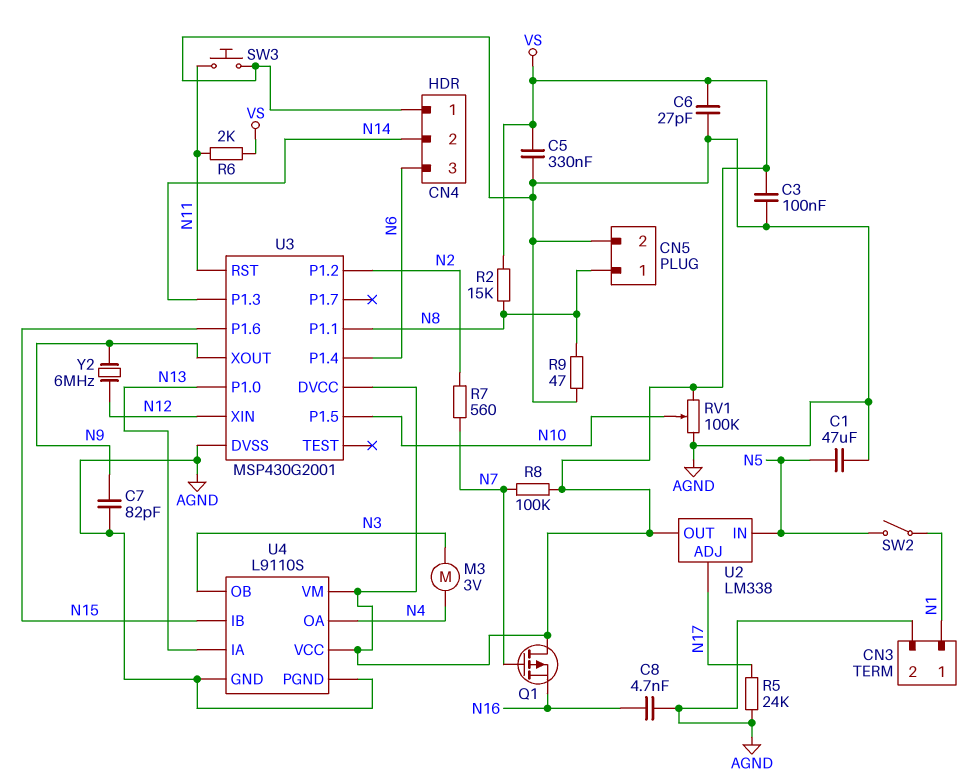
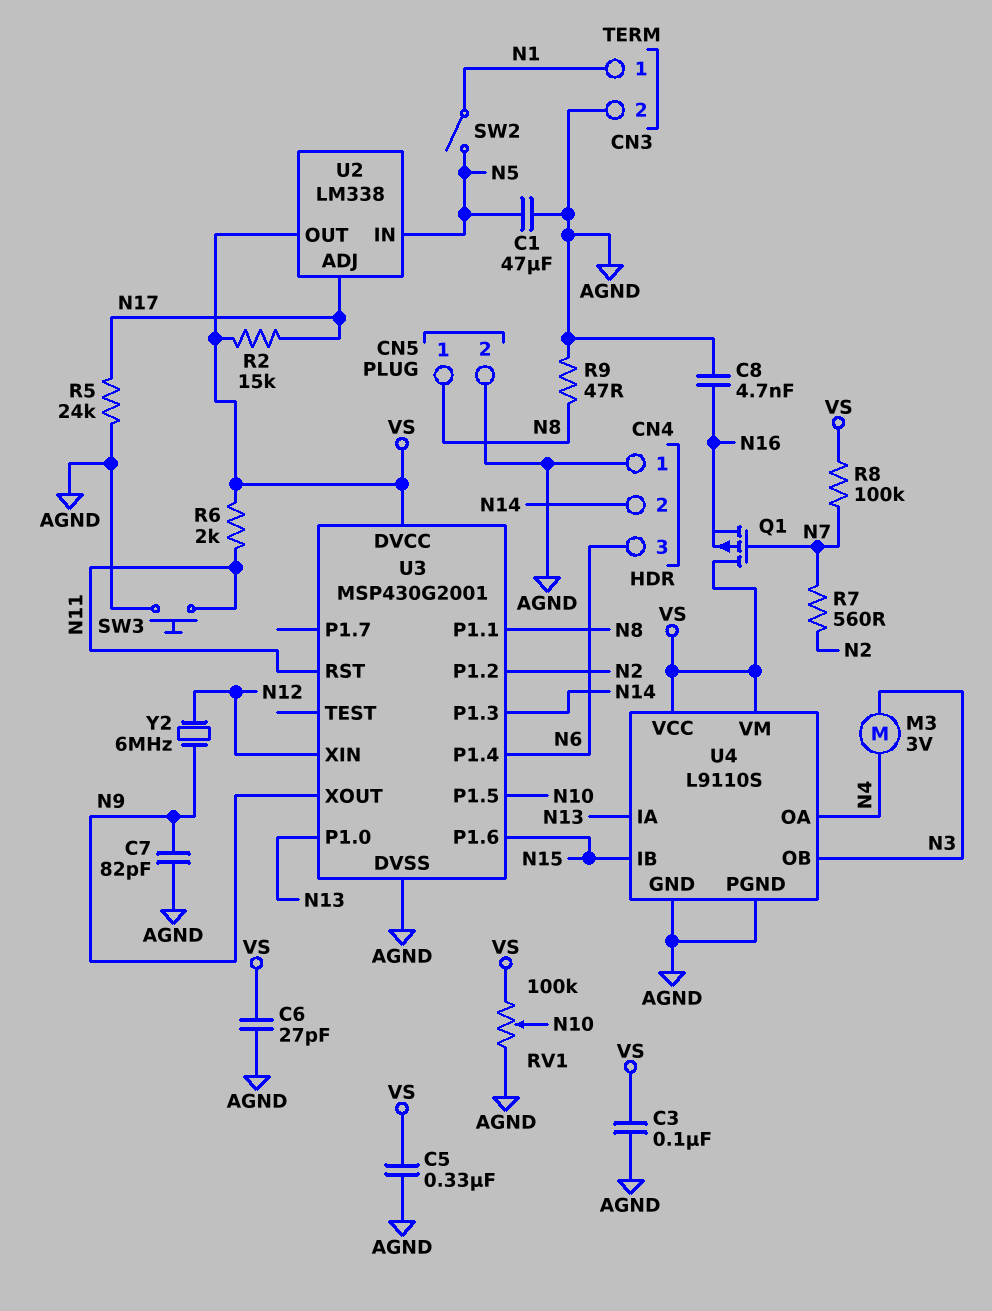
R2: 15k (N8, VS) -> 15k (N17, VS)

